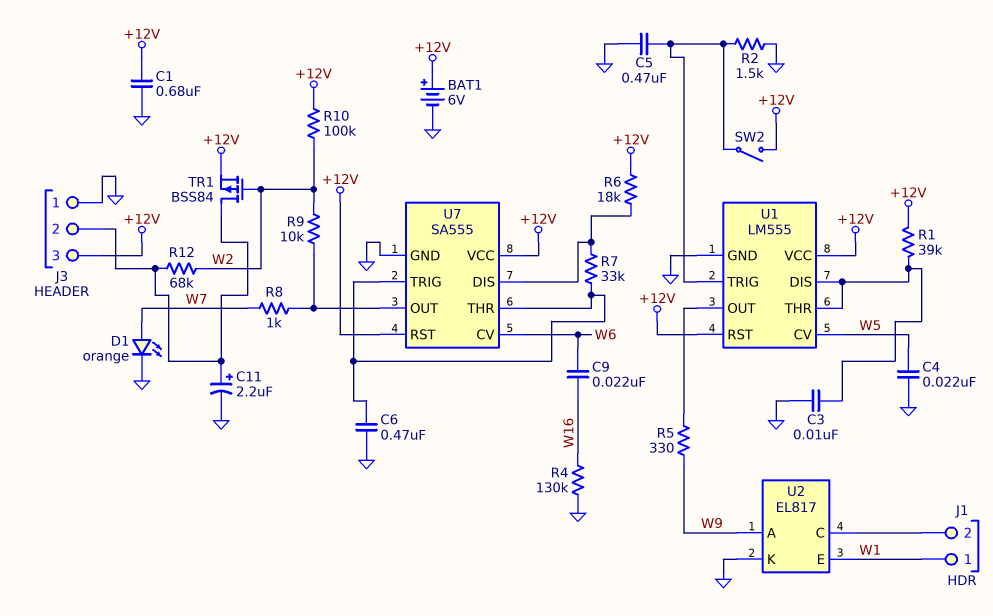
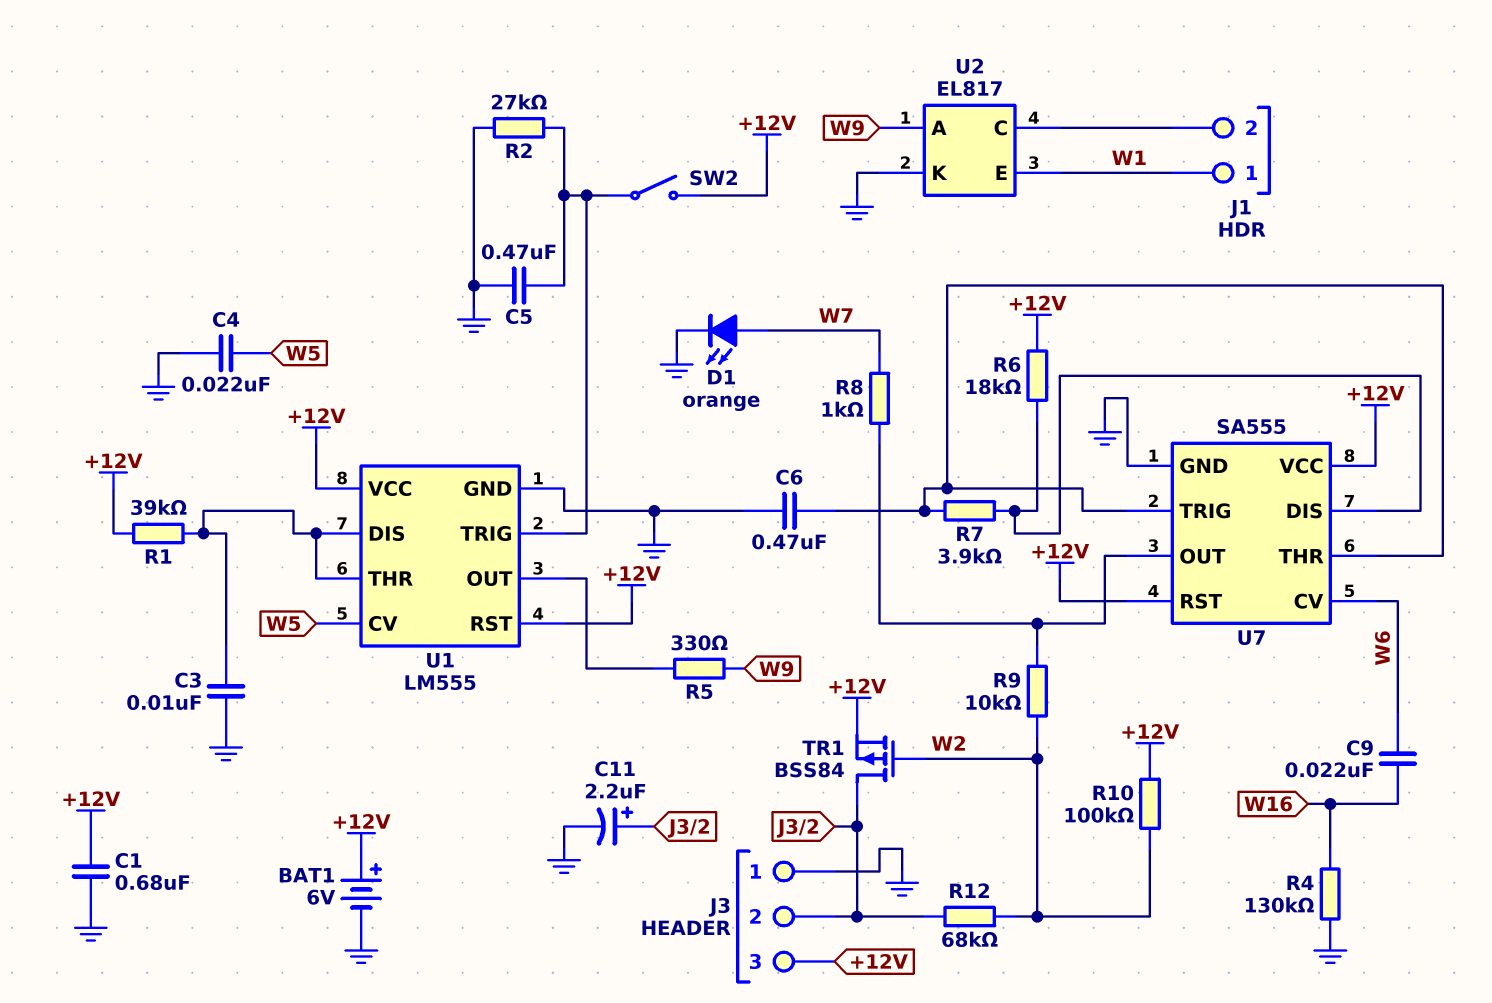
R2: 1.5k (GND, U1/TRIG) -> 27k (GND, U1/TRIG)
R7: 33k (U7/DIS, U7/THR) -> 3.9k (U7/DIS, U7/THR)

